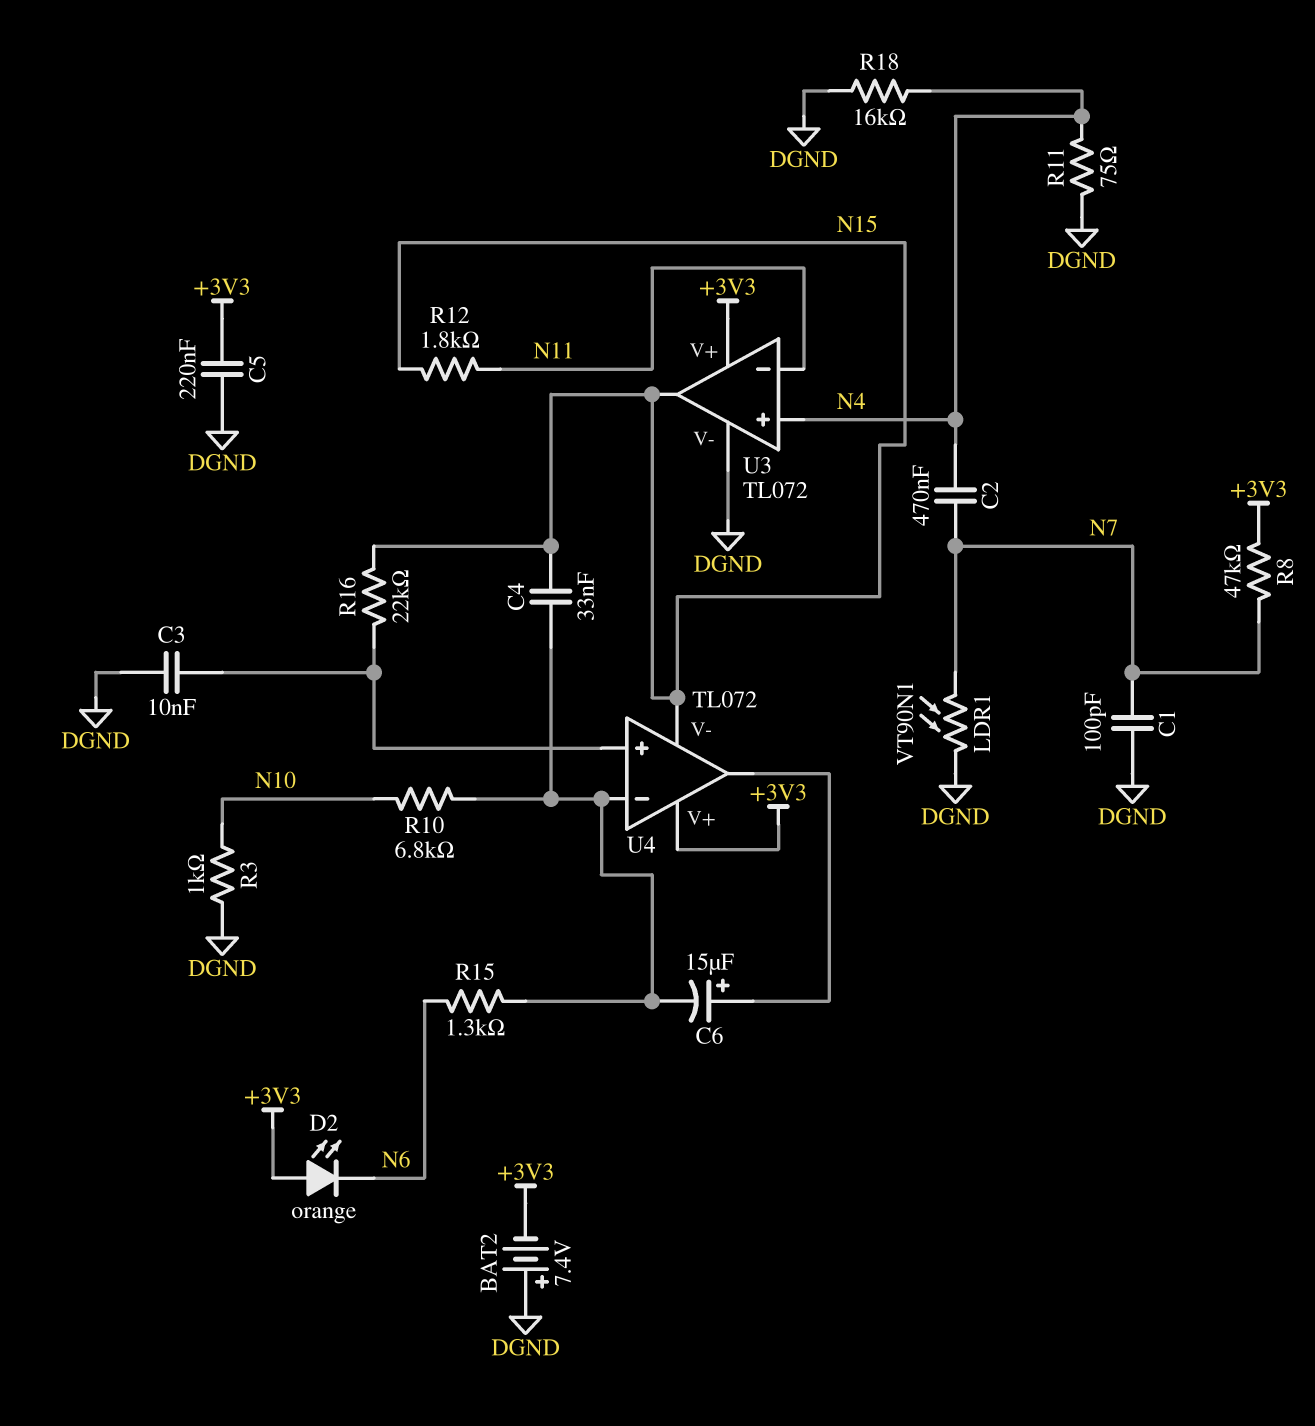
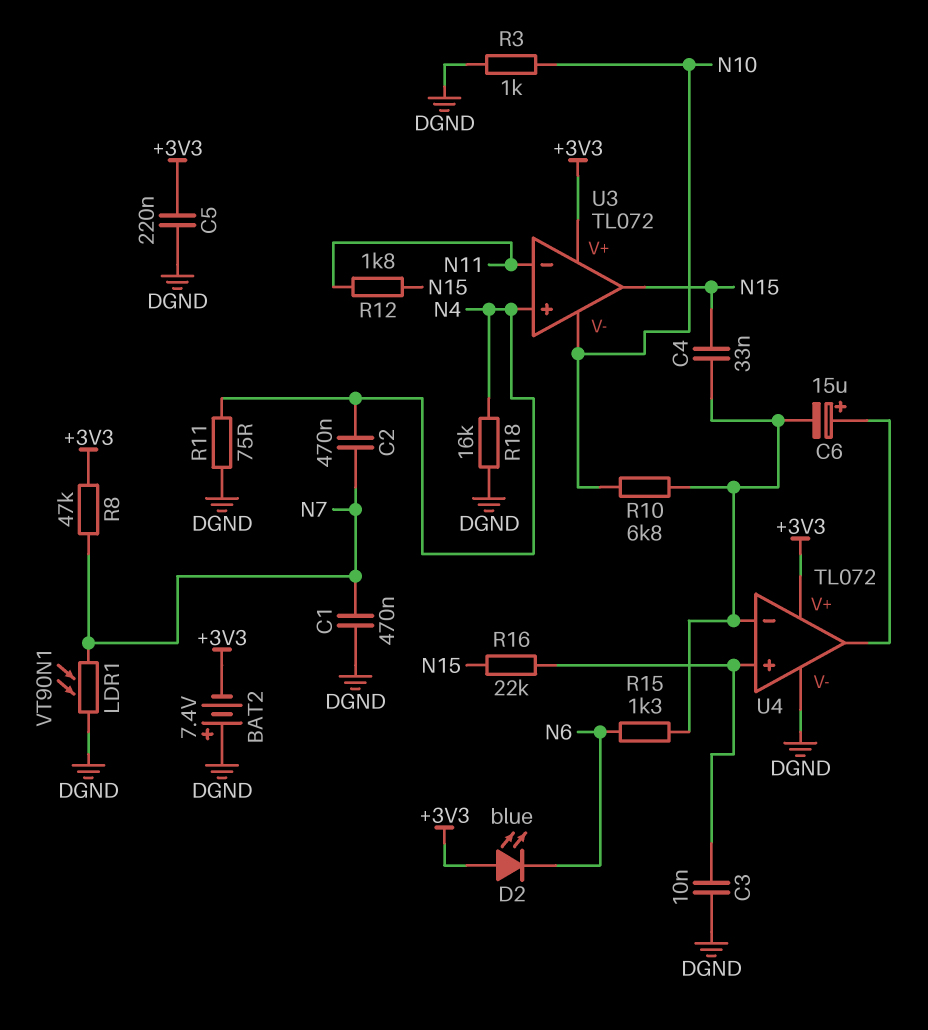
C1: 100pF (DGND, N7) -> 470nF (DGND, N7)
D2: LED orange (A +3V3, K N6) -> LED blue (A +3V3, K N6)
U3 pin V-: DGND -> N10
U4 pin V-: N15 -> DGND

